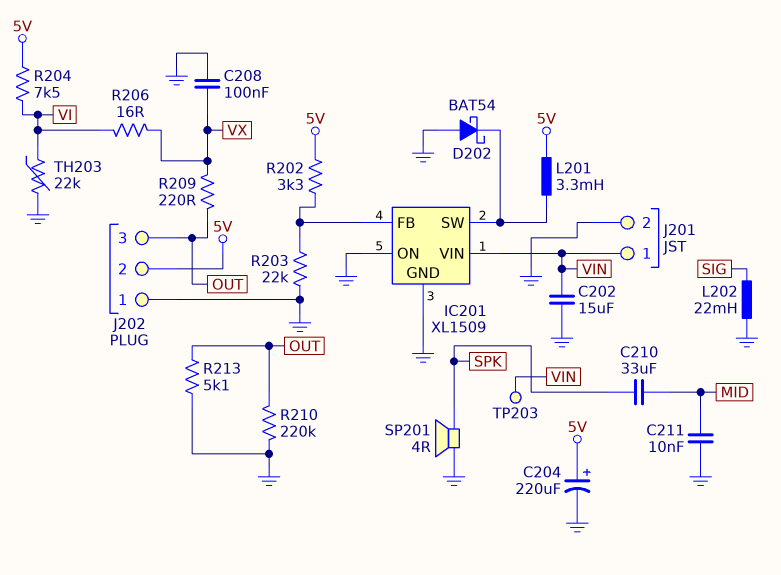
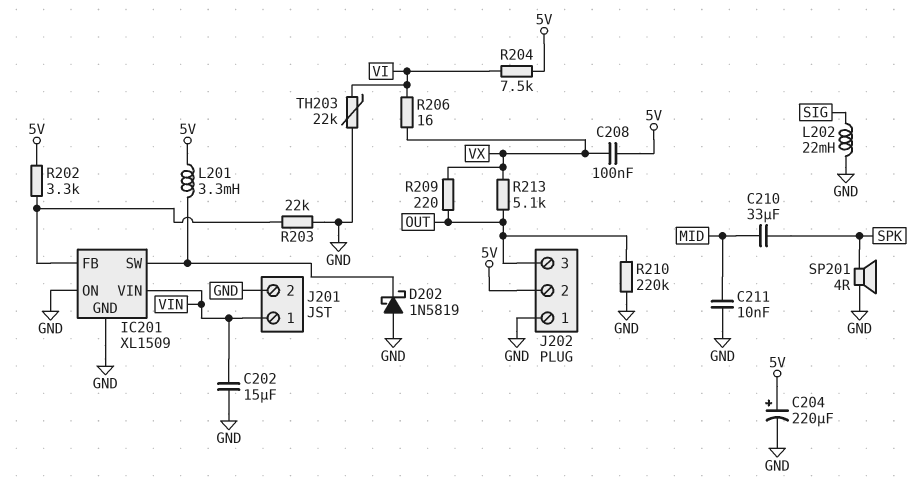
C208: 100nF (GND, VX) -> 100nF (5V, VX)
D202: schottky BAT54 (A GND, K IC201/SW) -> schottky 1N5819 (A GND, K IC201/SW)
R213: 5.1k (GND, OUT) -> 5.1k (OUT, VX)
TP203: test point (VIN) -> none

